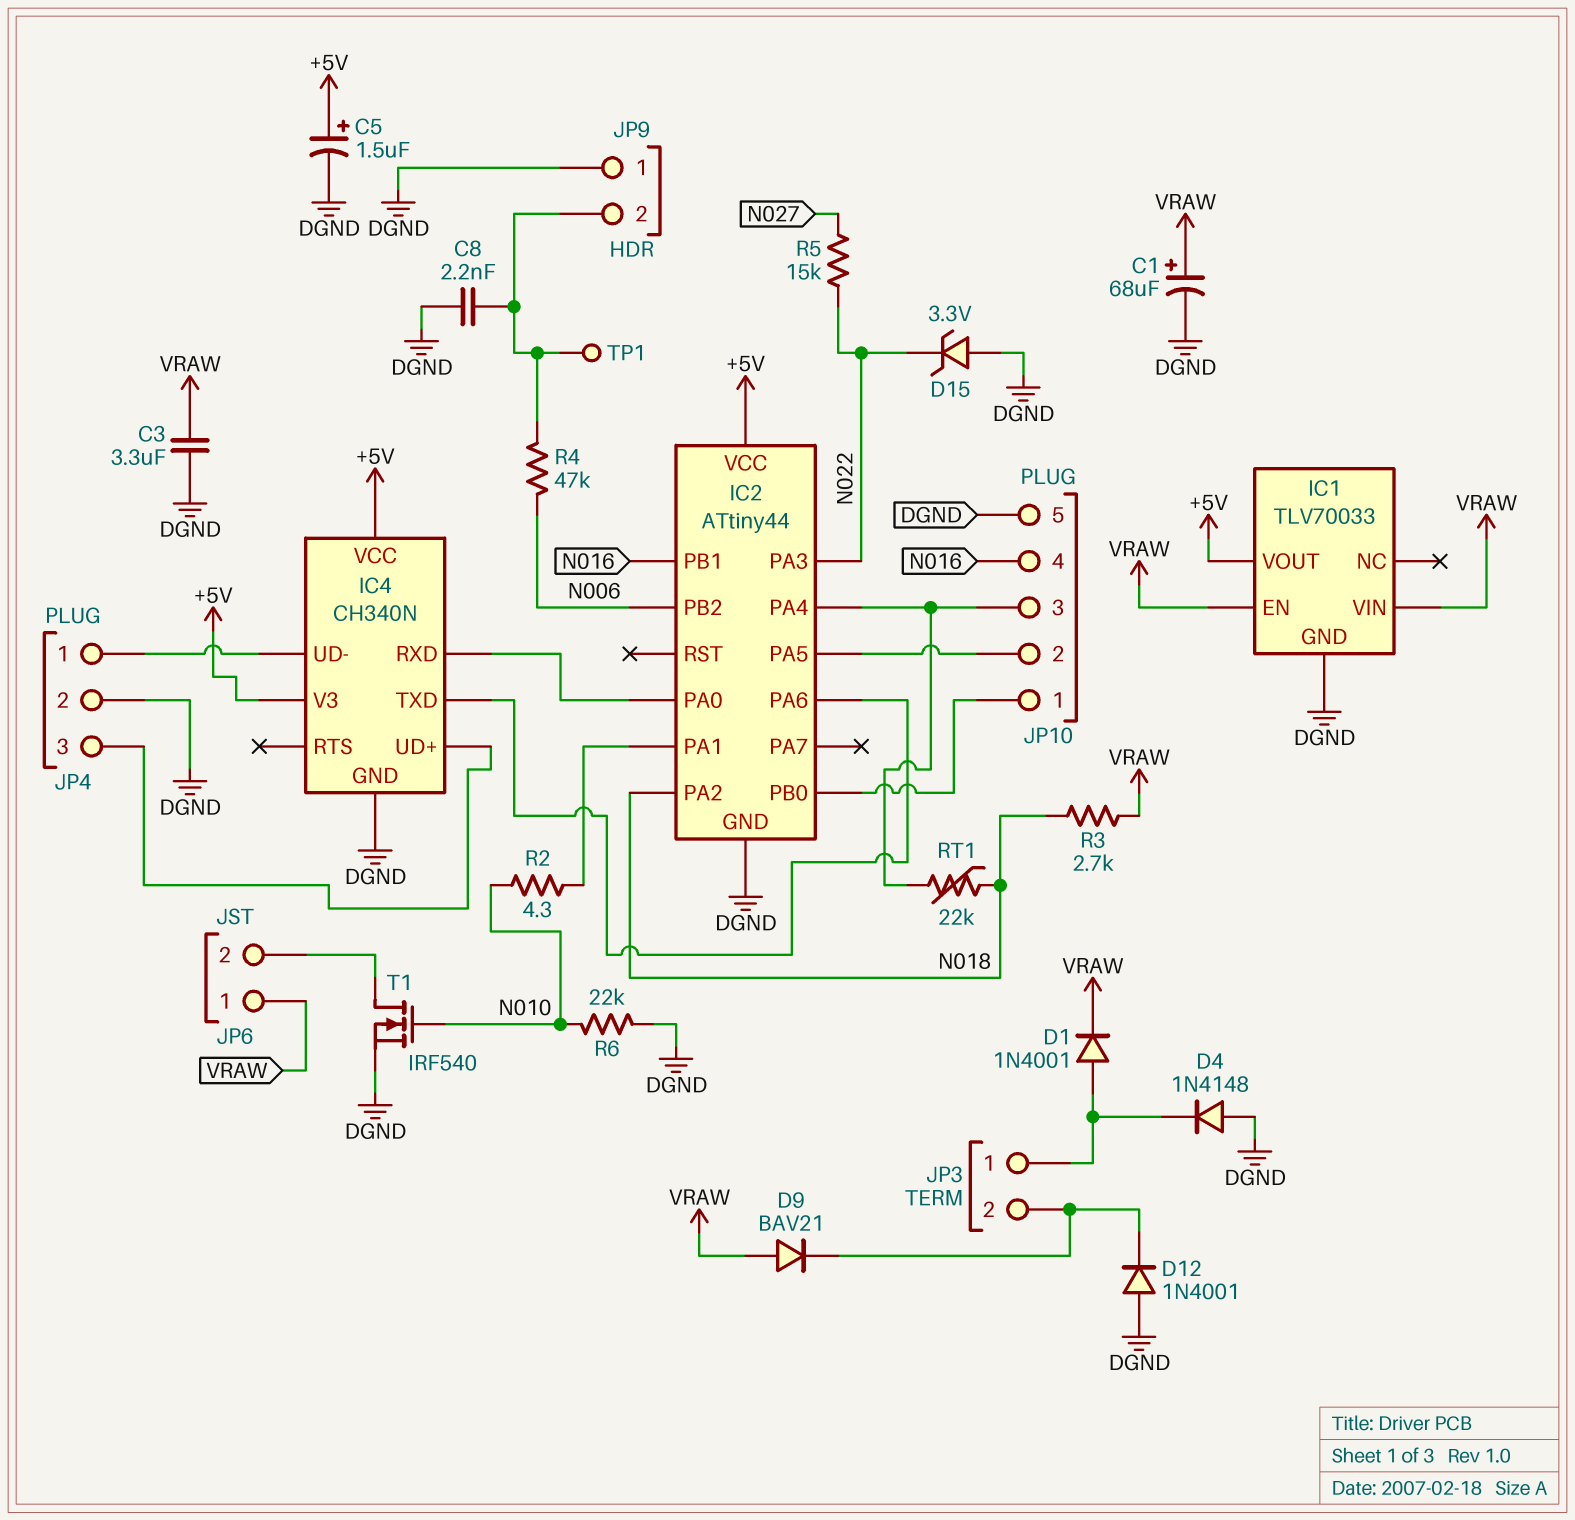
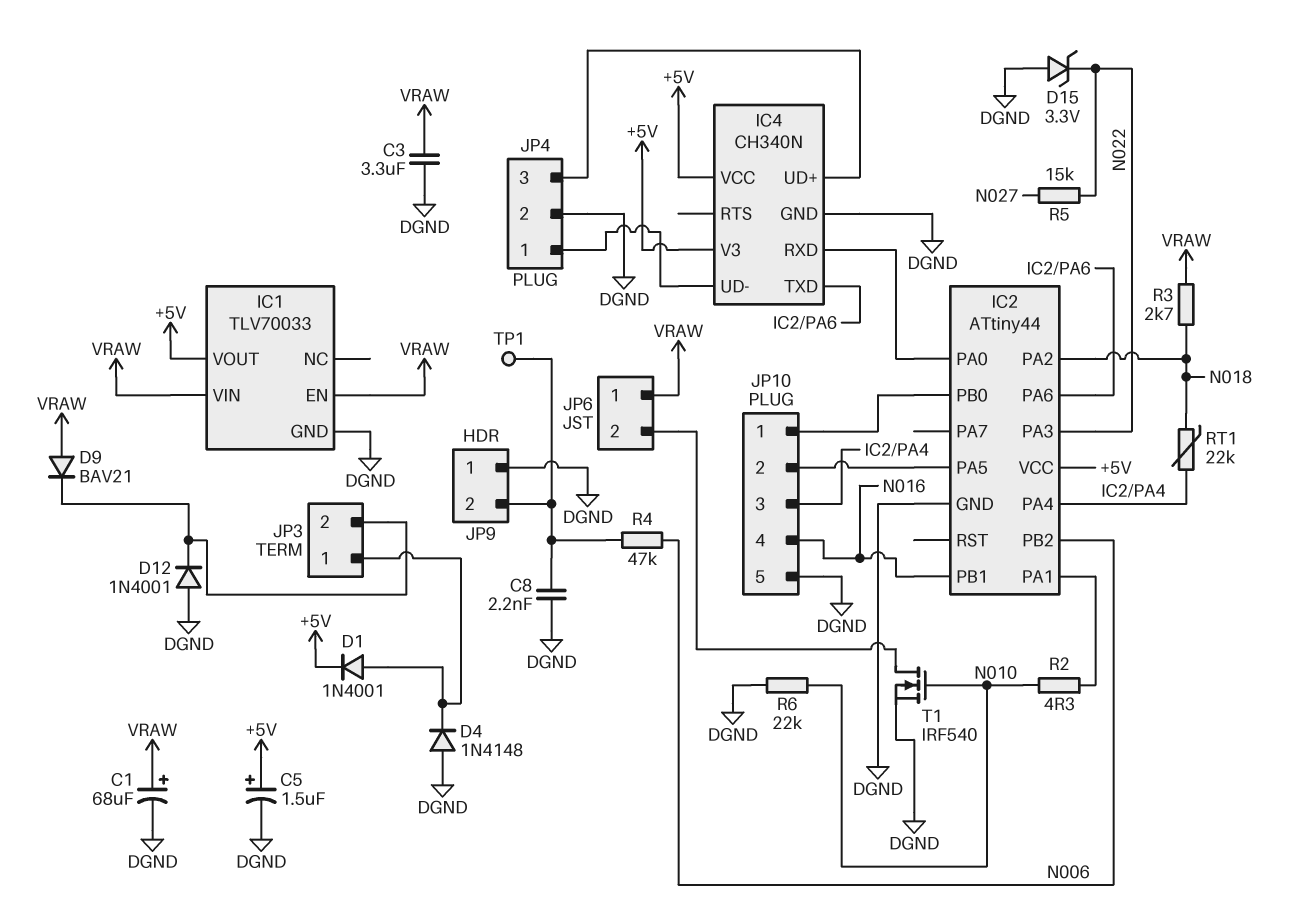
D1: diode 1N4001 (A JP3/1, K VRAW) -> diode 1N4001 (A JP3/1, K +5V)

